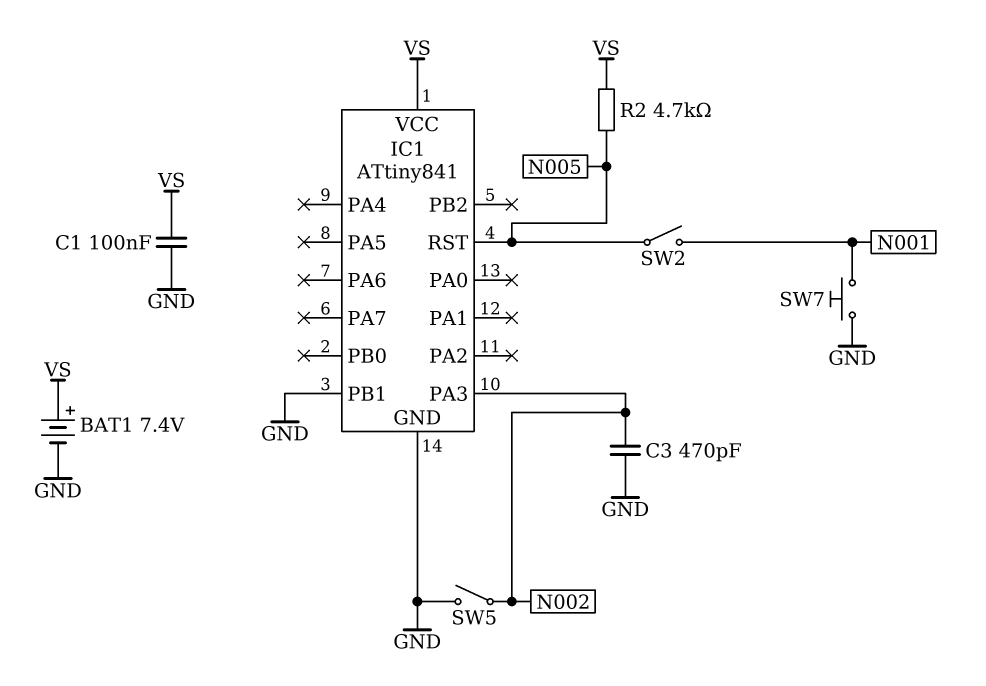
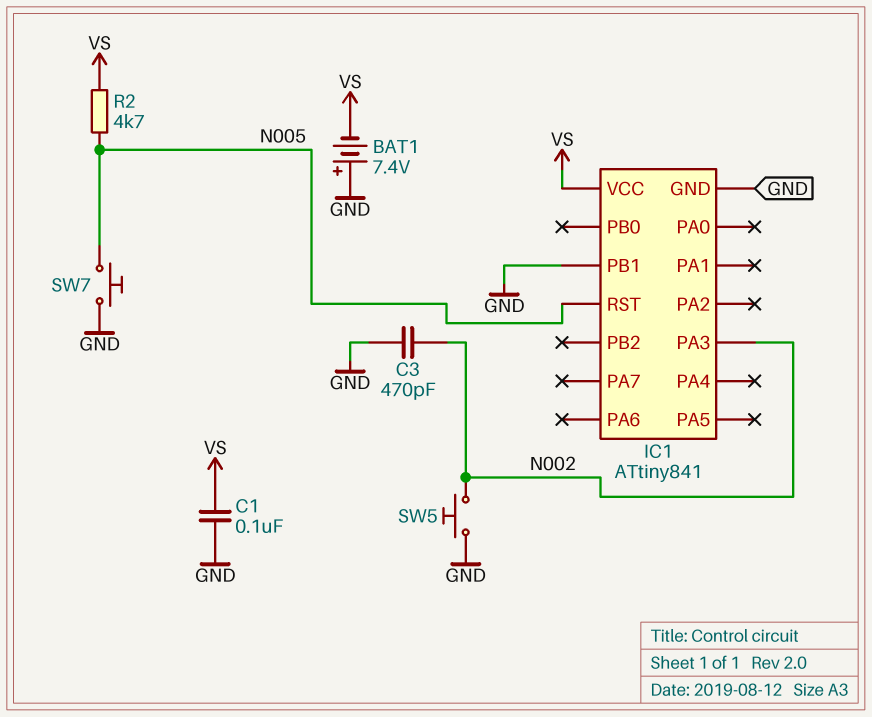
BAT1: 7.4V (plus VS, minus GND) -> 7.4V (plus GND, minus VS)
SW2: switch (N001, N005) -> none
SW5: switch (GND, N002) -> button (GND, N002)
SW7: button (GND, N001) -> button (GND, N005)

